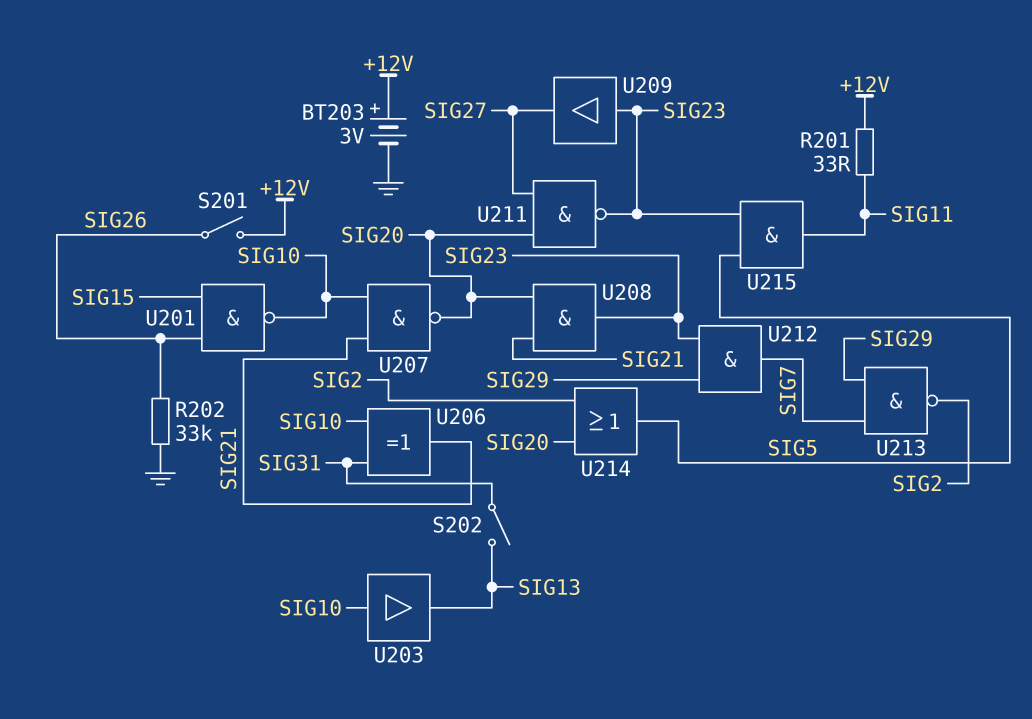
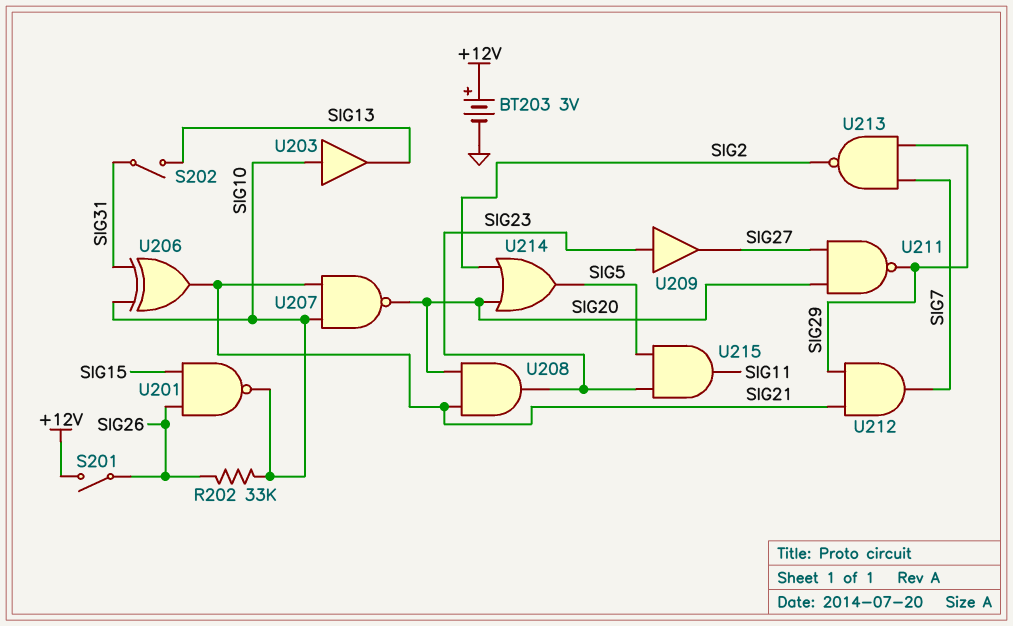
R201: 33 (+12V, SIG11) -> none
R202: 33k (GND, SIG26) -> 33k (SIG10, SIG26)
U211: NAND (in SIG20, in SIG27, out SIG23) -> NAND (in SIG20, in SIG27, out SIG29)
U212: AND (in SIG23, in SIG29, out SIG7) -> AND (in SIG21, in SIG29, out SIG7)

